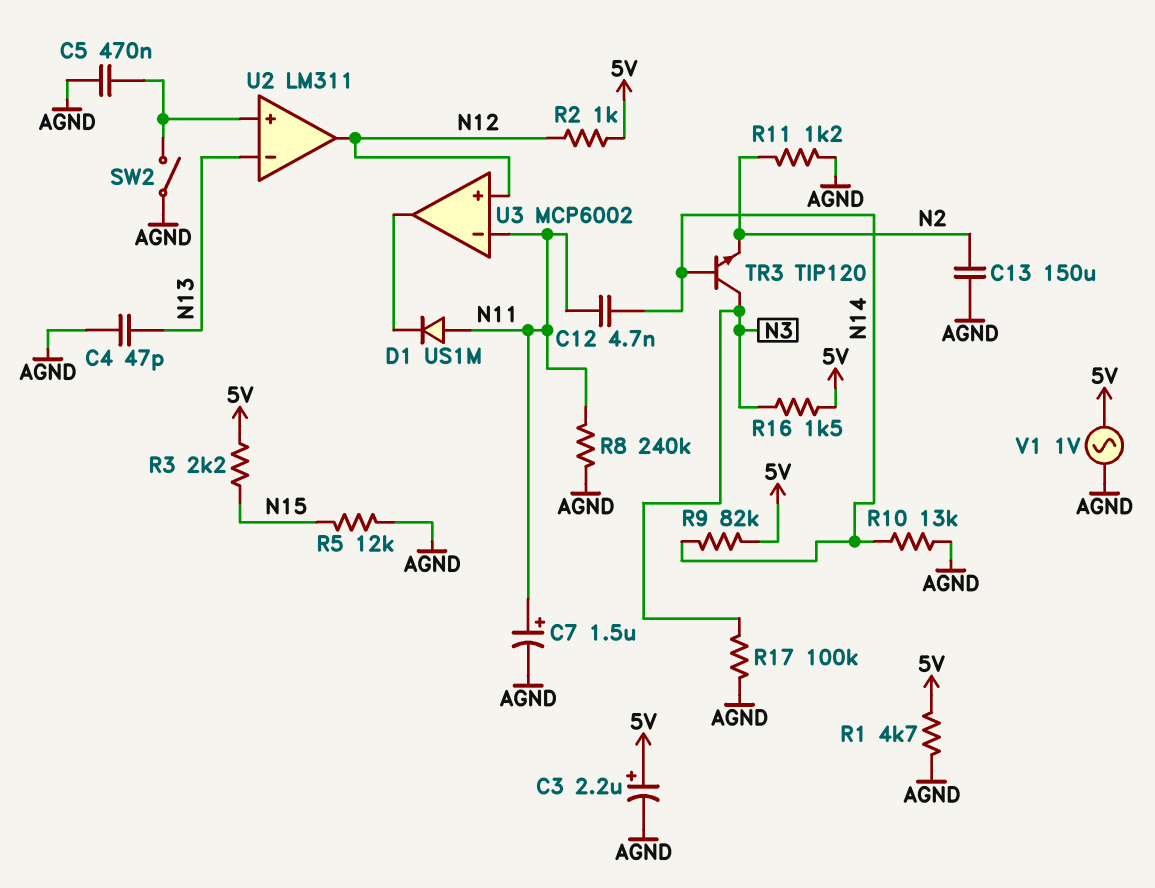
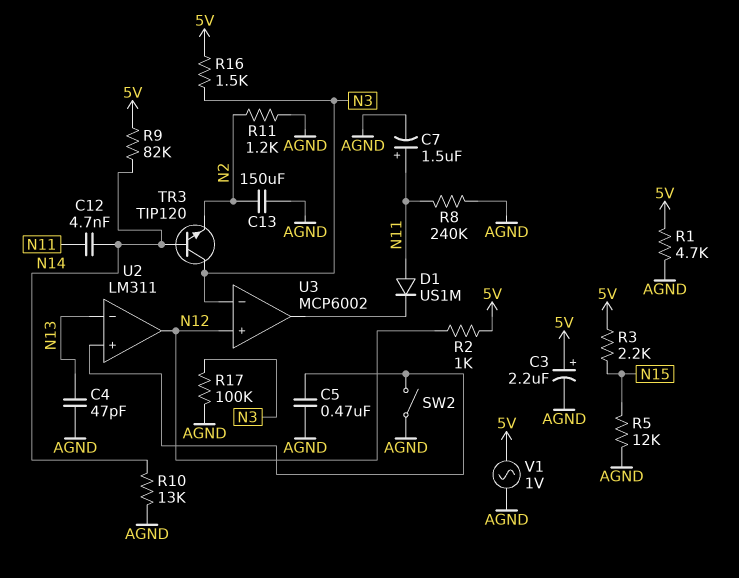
U3 pin in-: N11 -> N3

